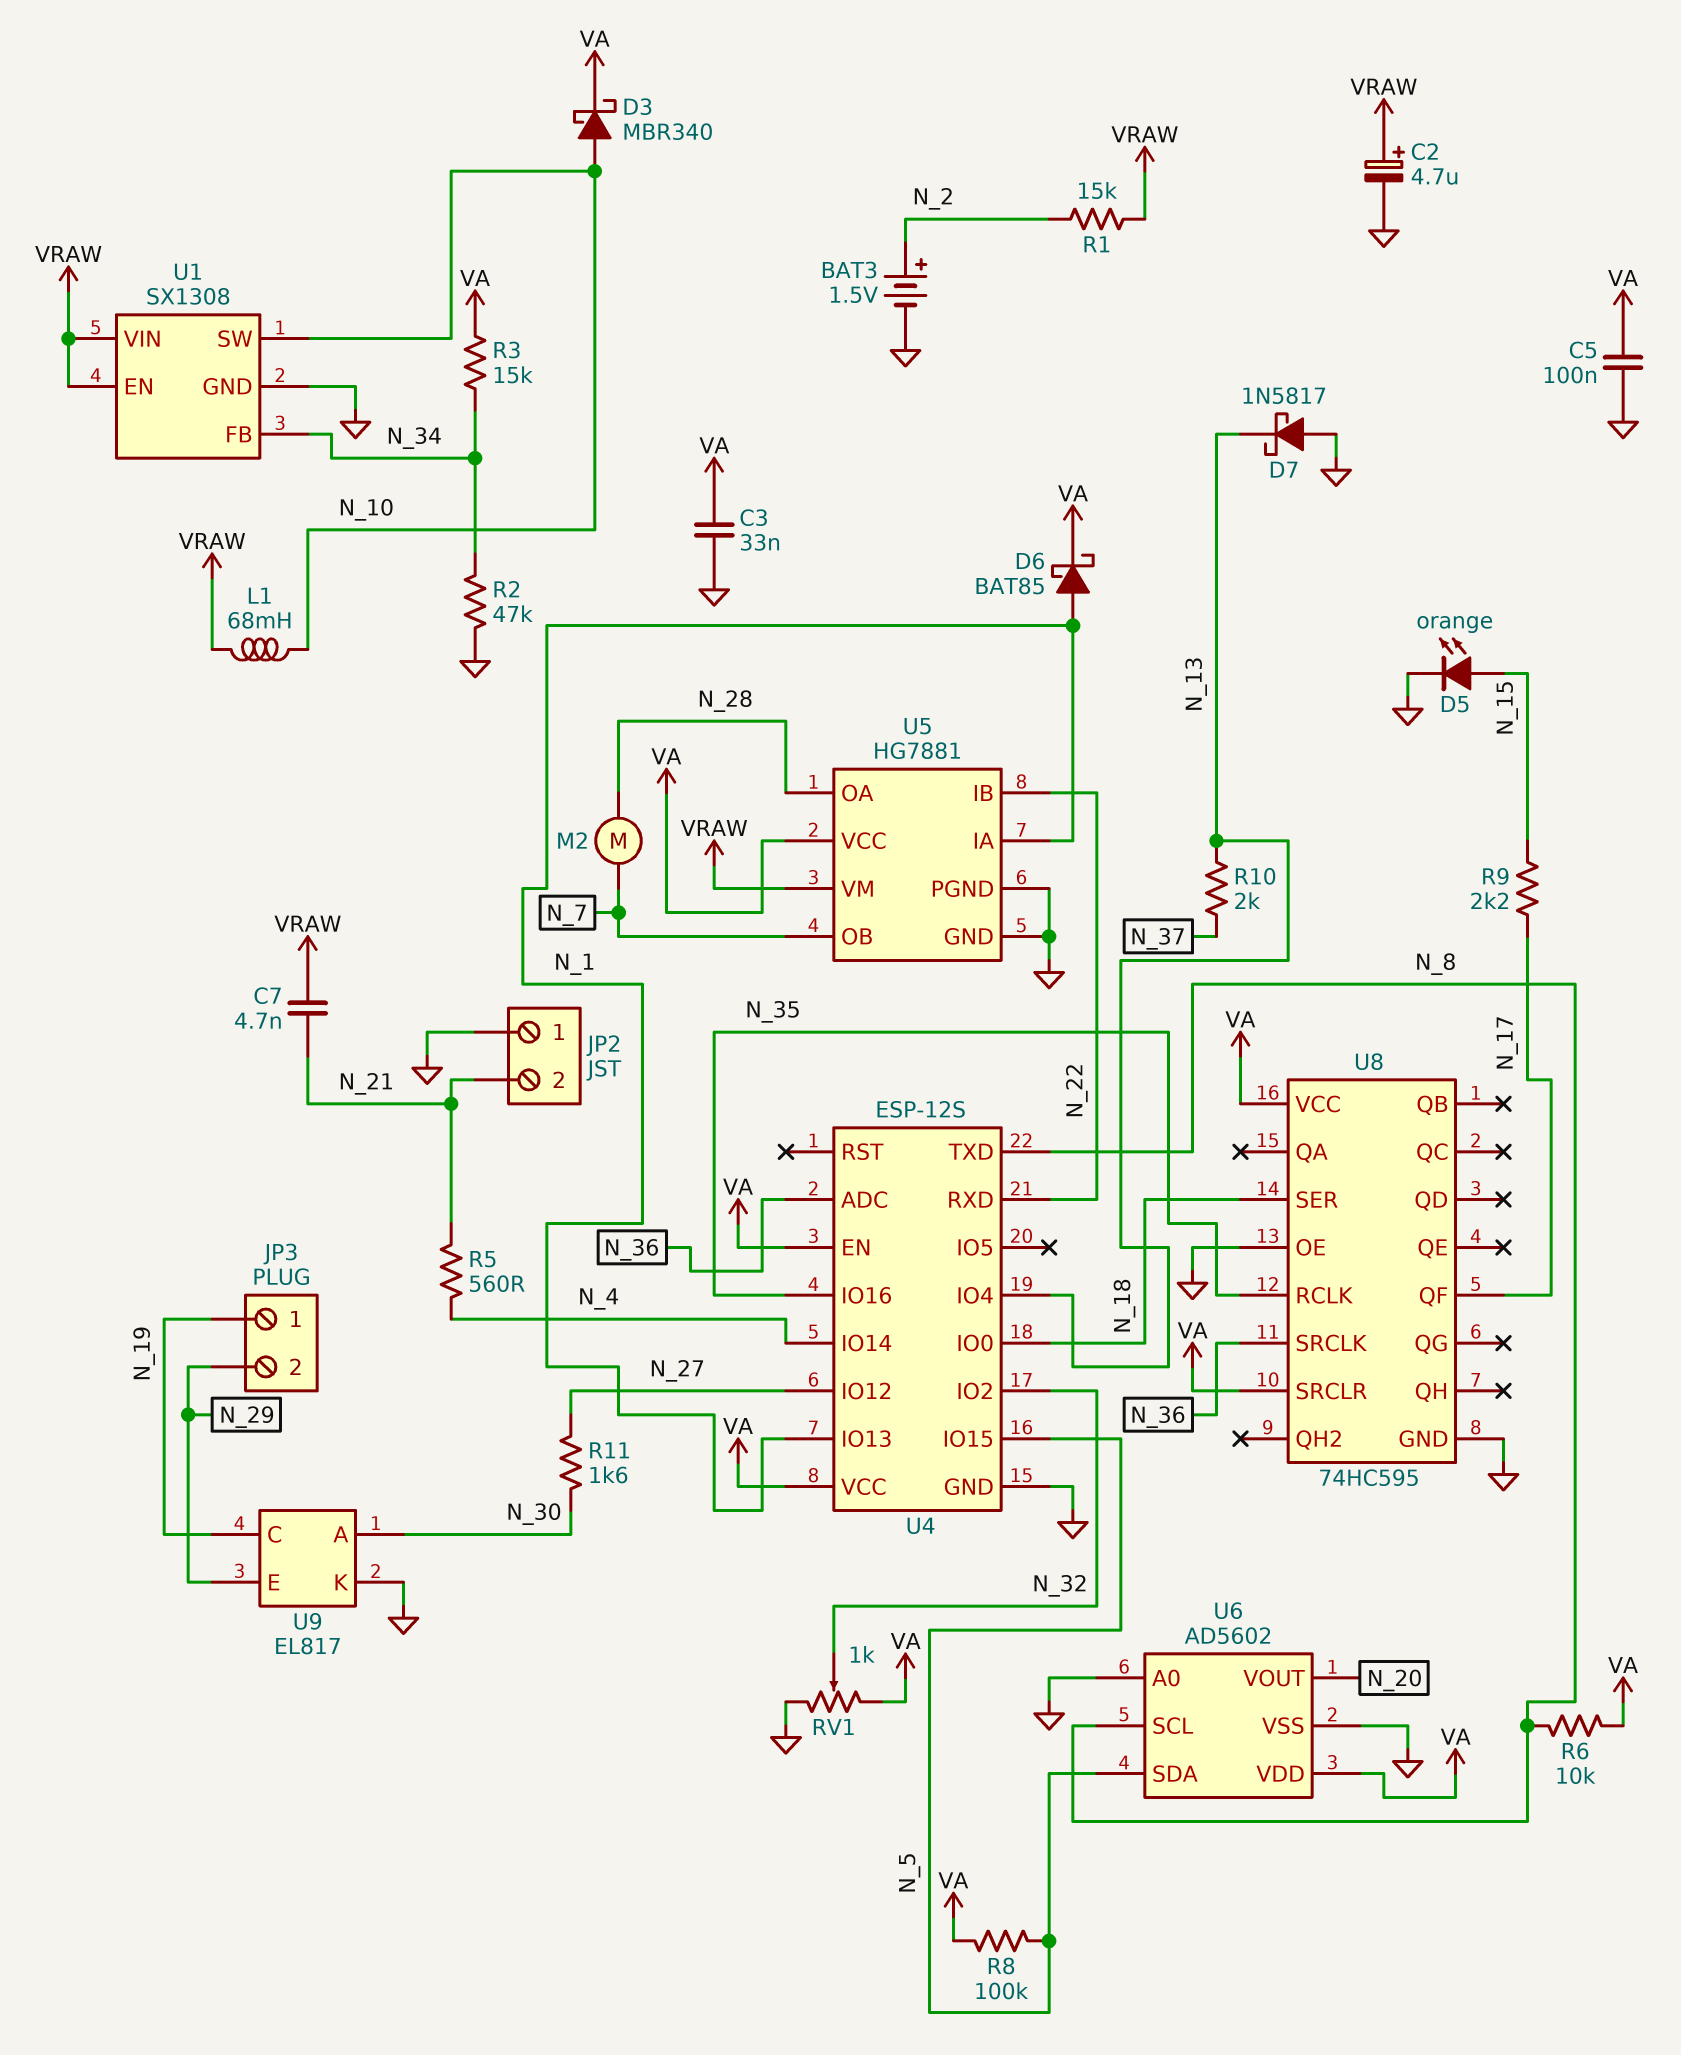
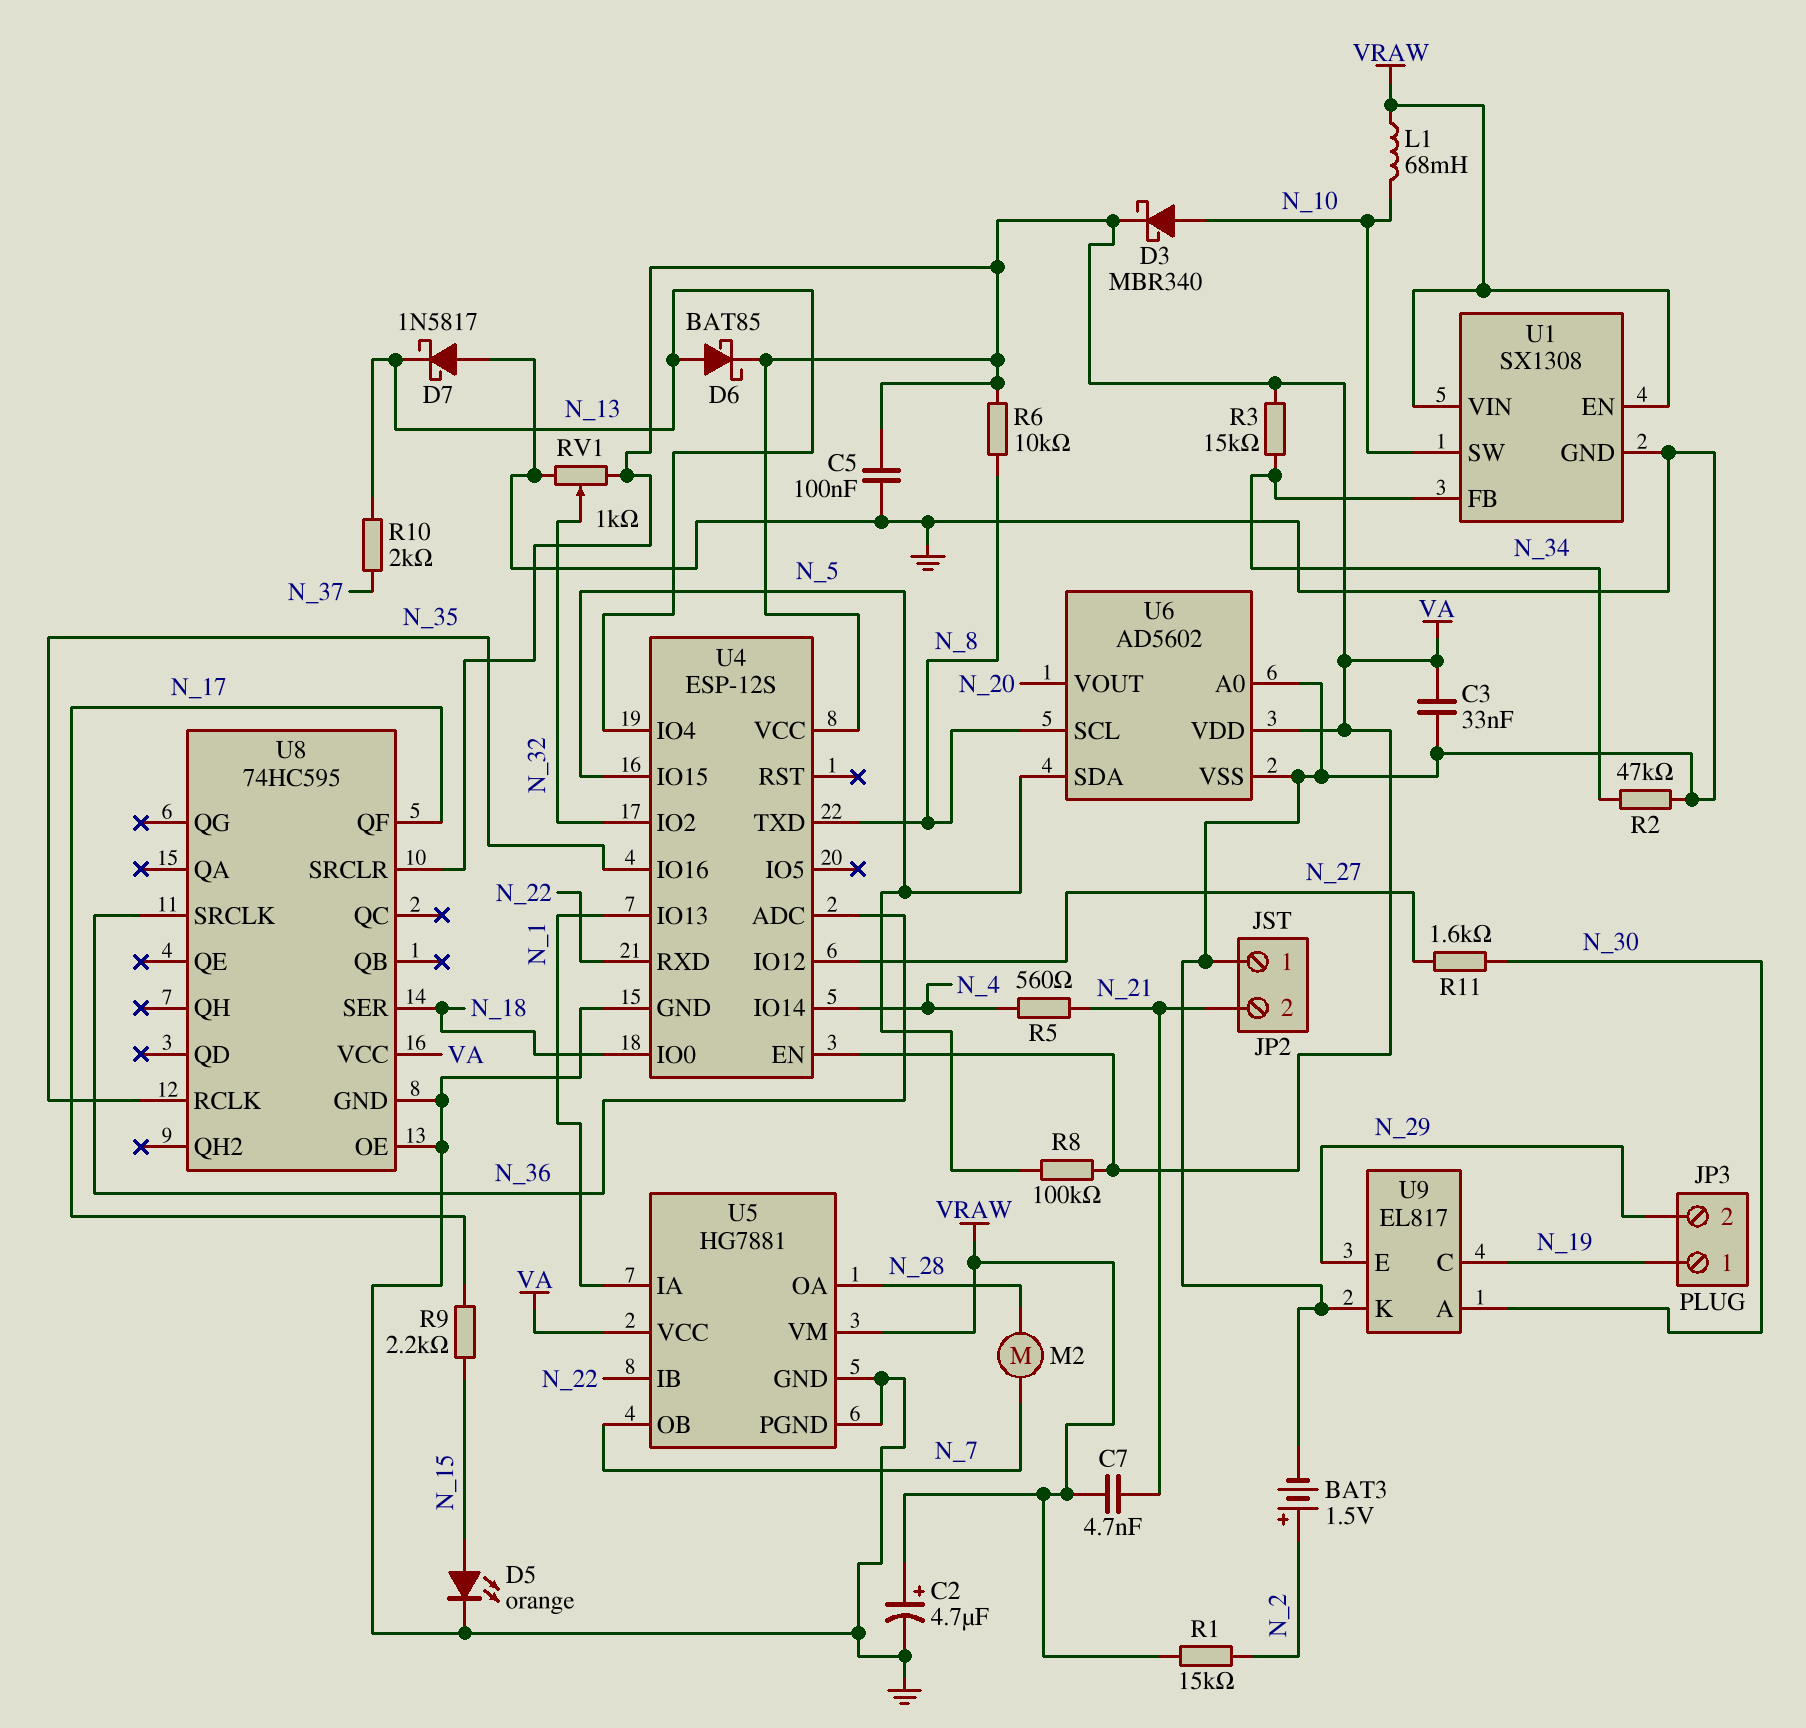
D6: schottky BAT85 (A N_1, K VA) -> schottky BAT85 (A N_13, K VA)

